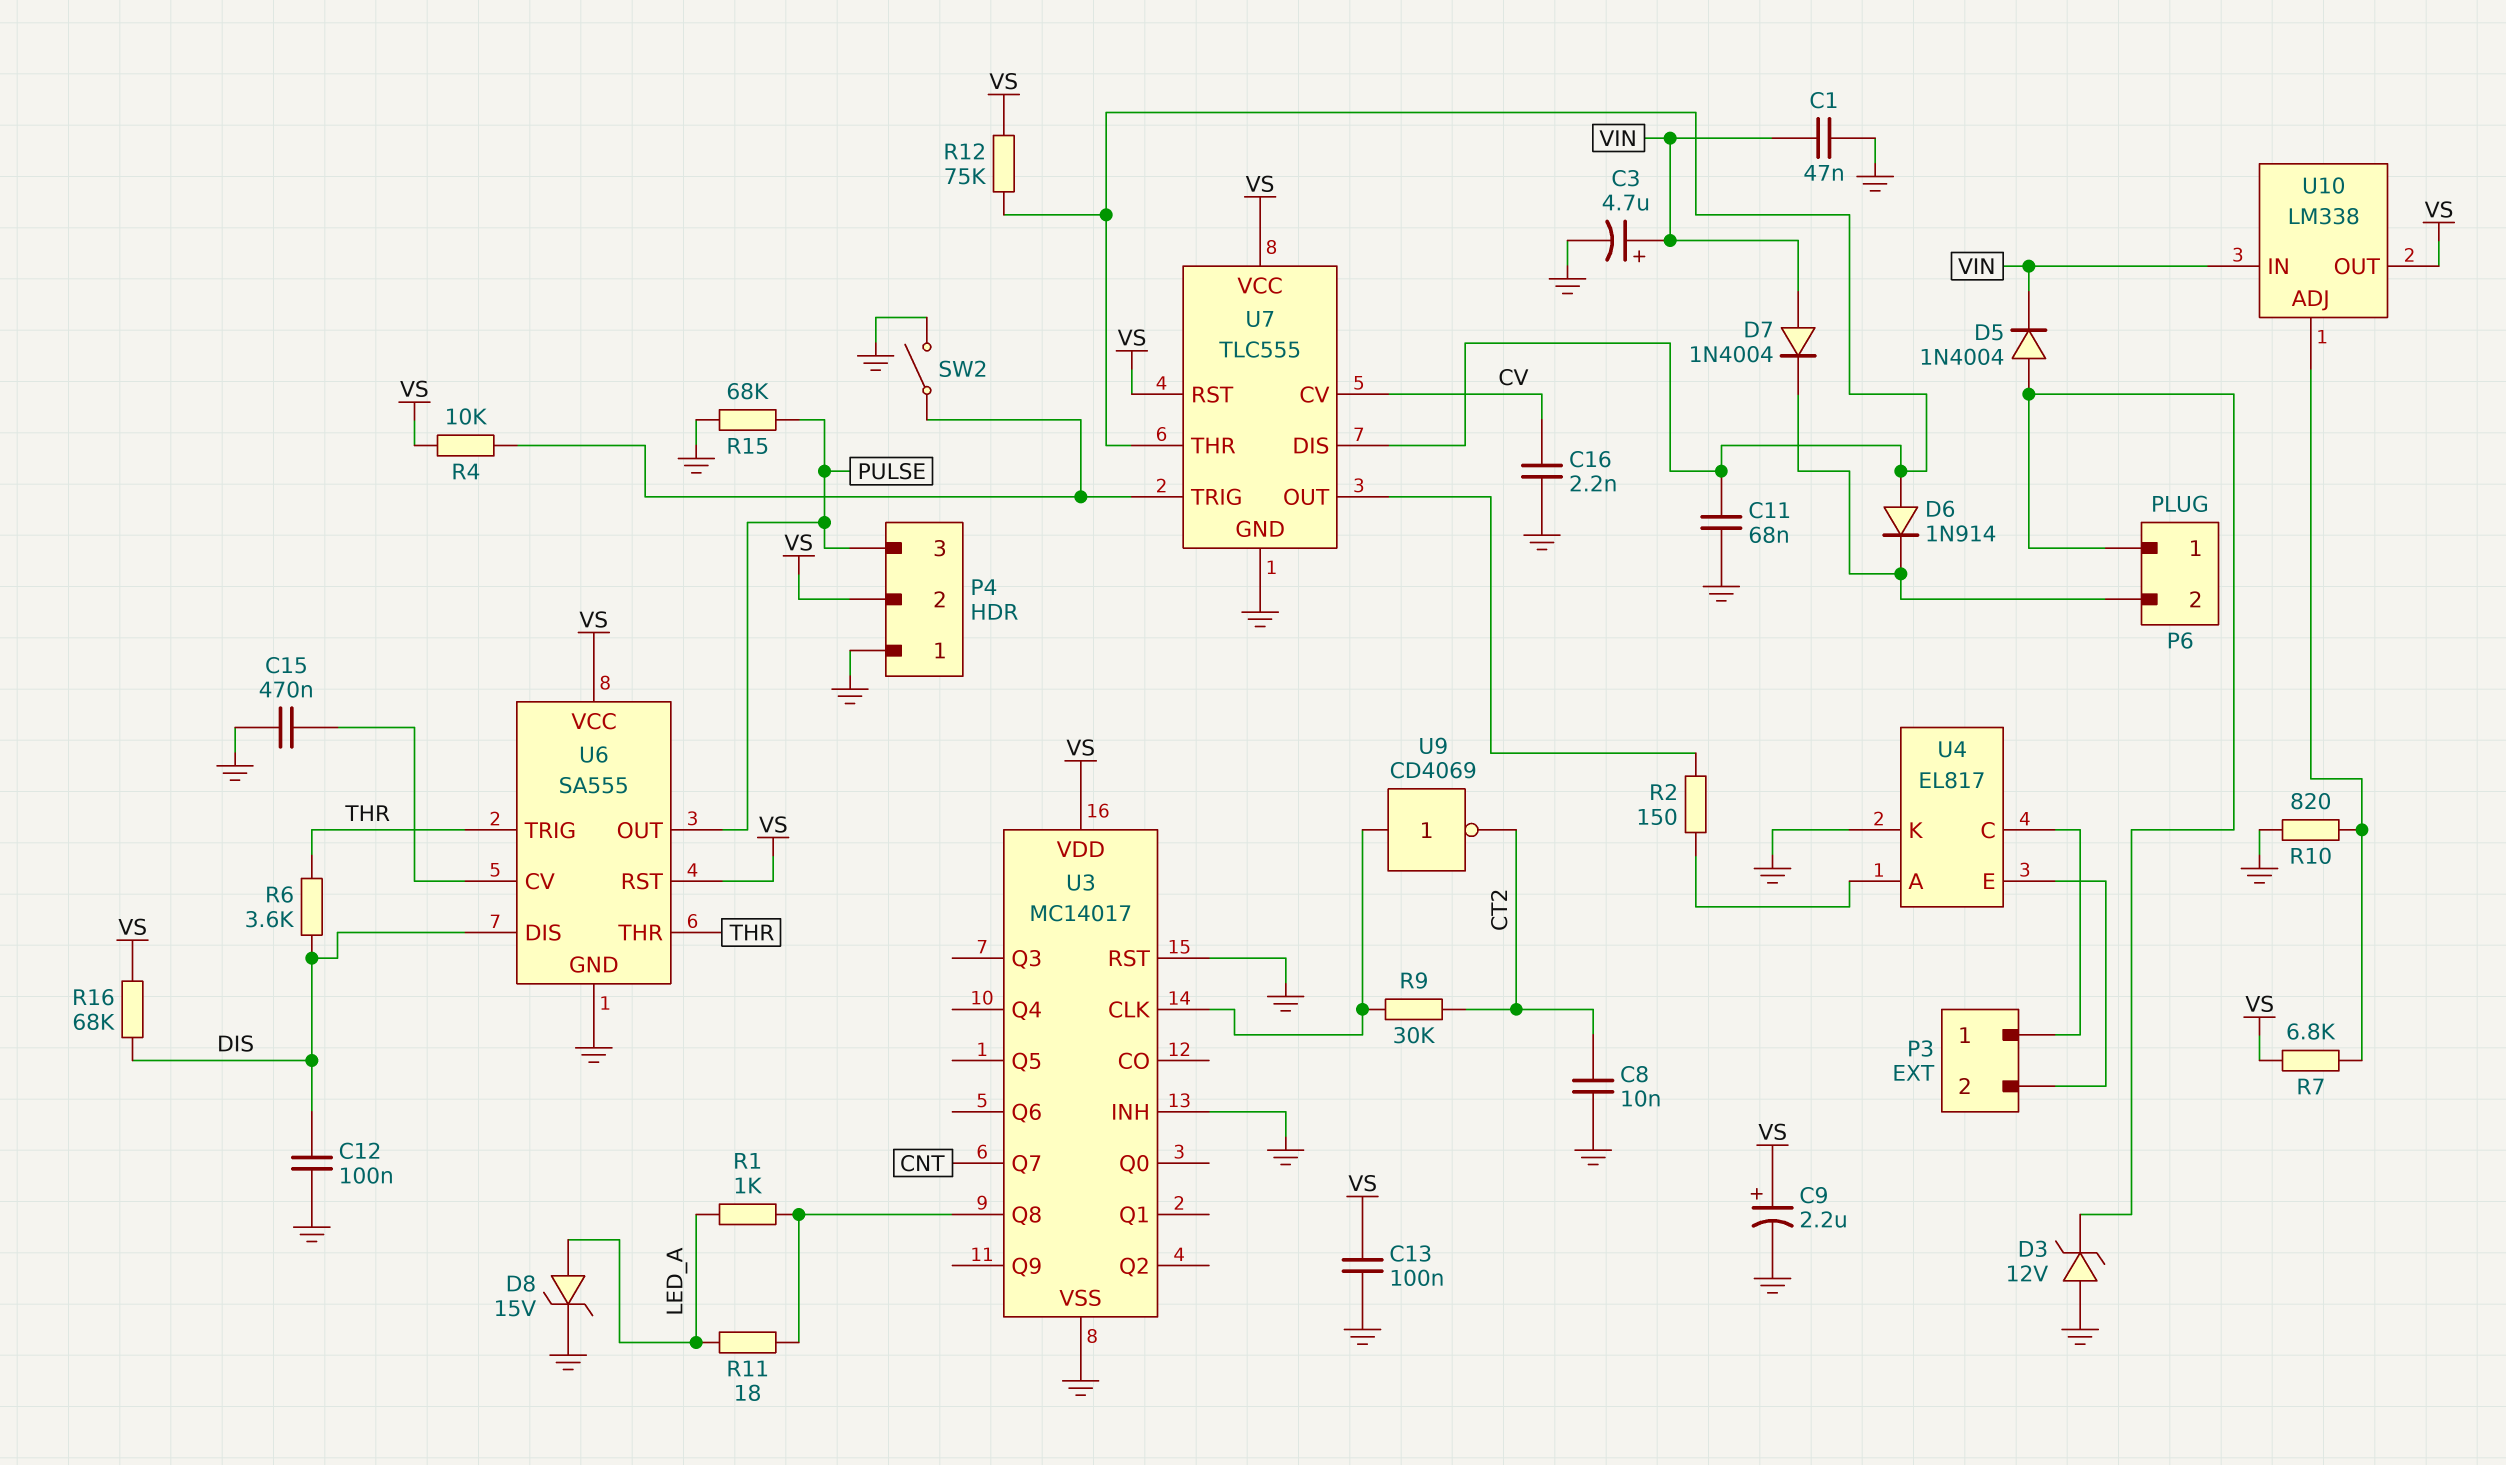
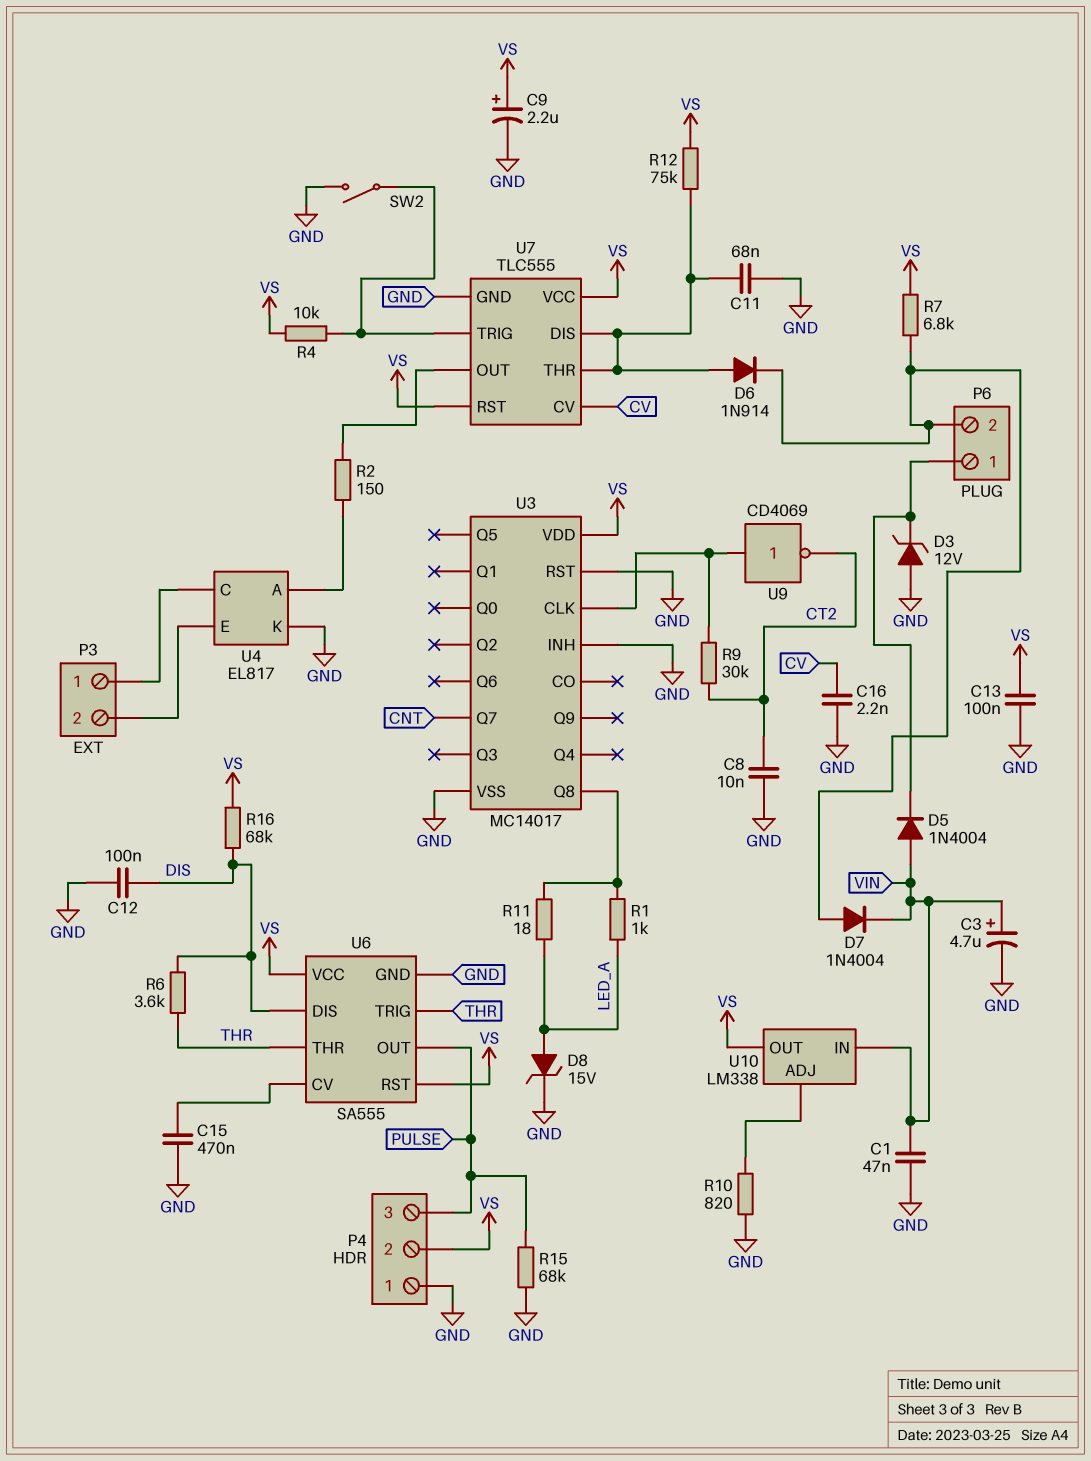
D5: diode 1N4004 (A P6/1, K VIN) -> diode 1N4004 (A VIN, K P6/1)
D7: diode 1N4004 (A VIN, K P6/2) -> diode 1N4004 (A P6/2, K VIN)
R7: 6.8k (U10/ADJ, VS) -> 6.8k (P6/2, VS)

